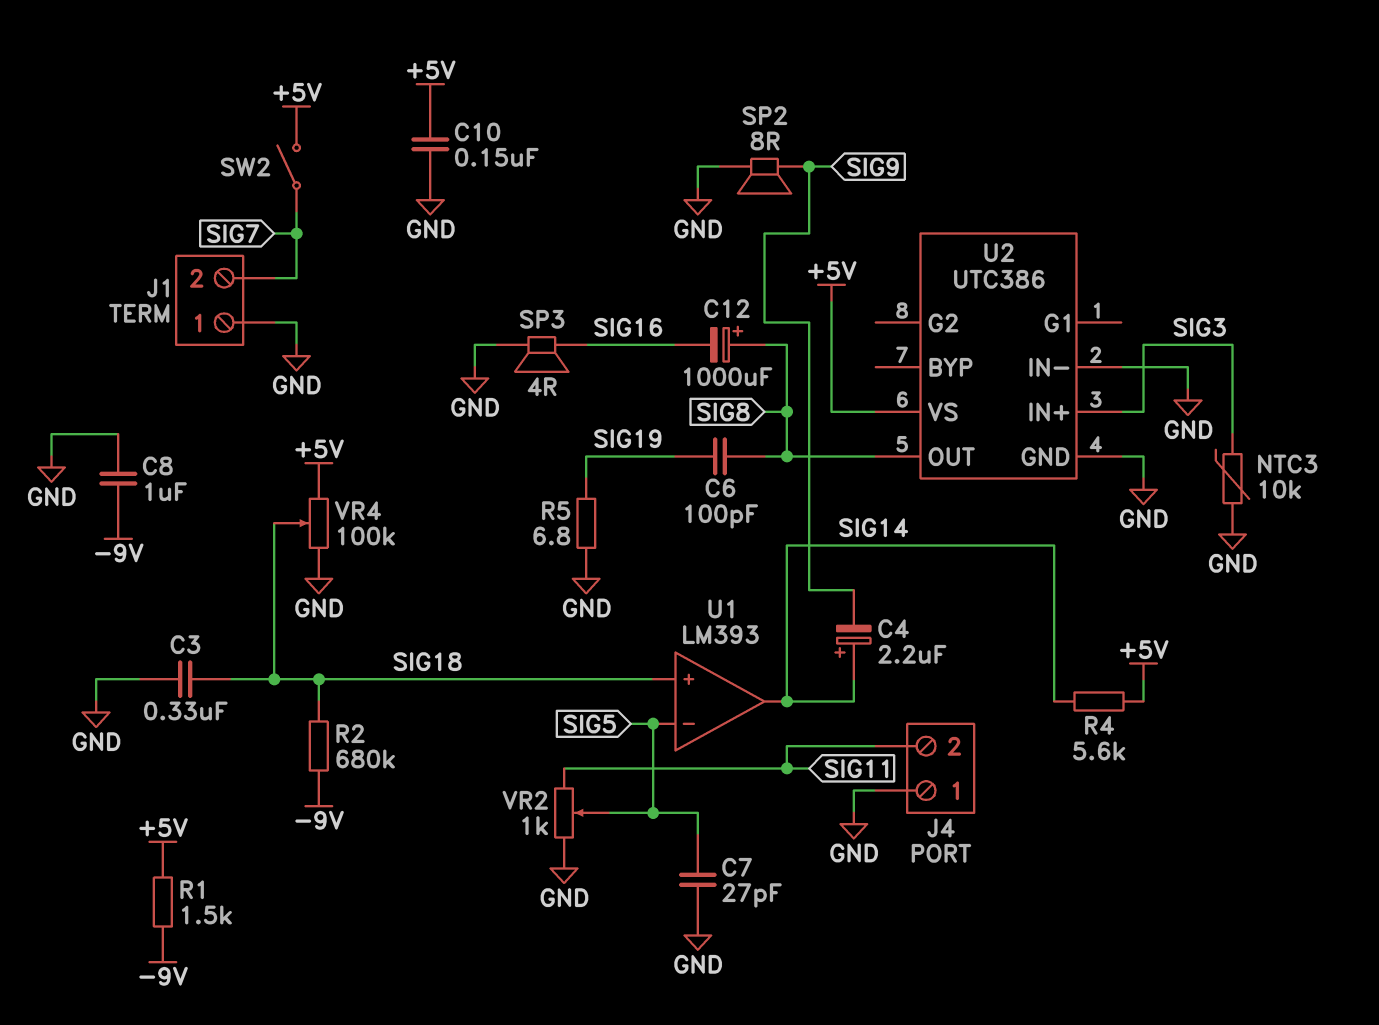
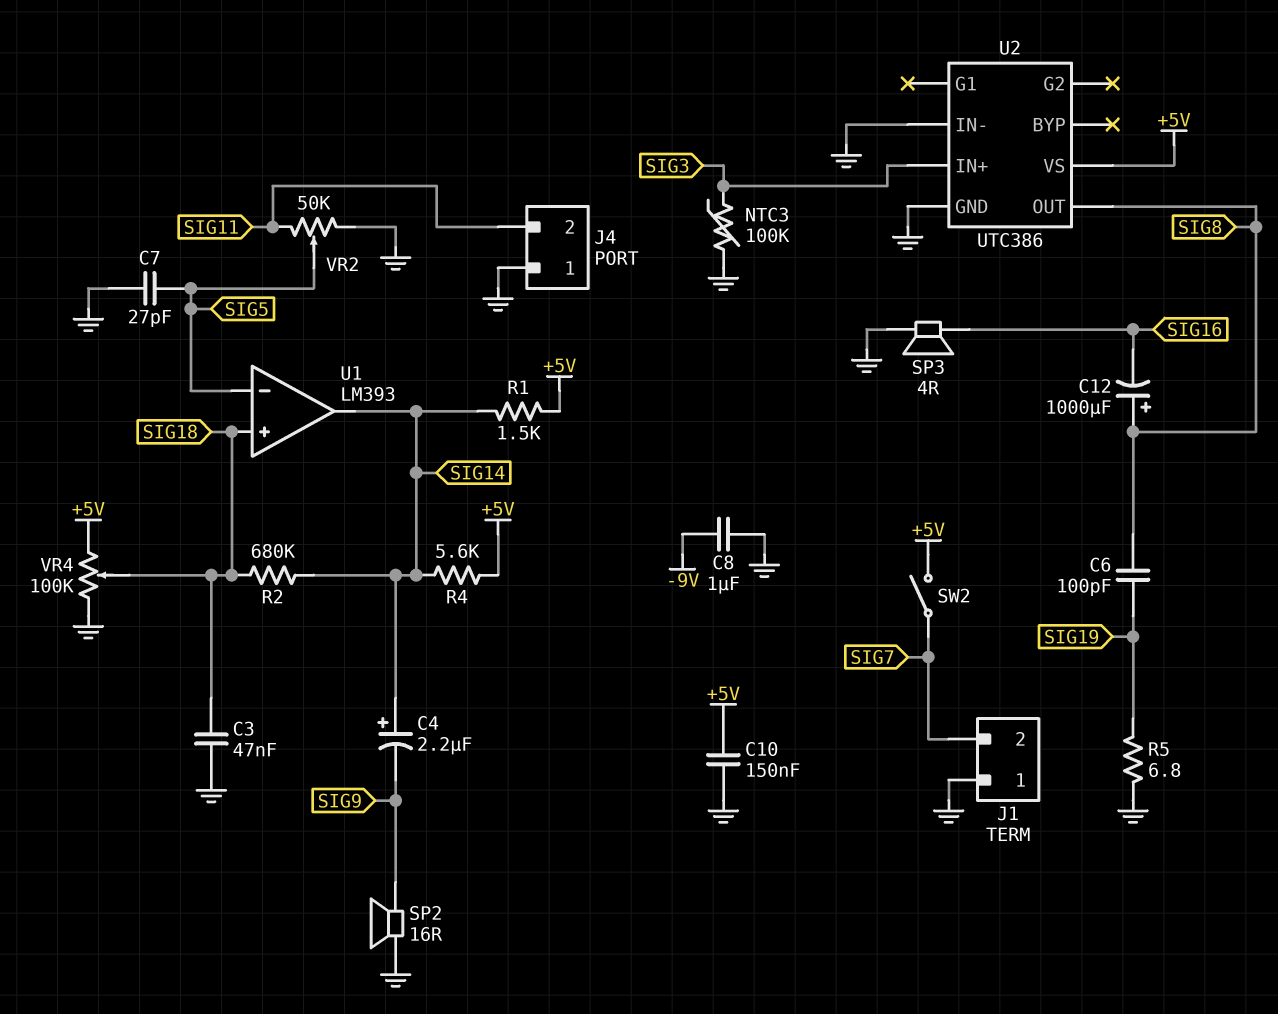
C3: 330nF (GND, SIG18) -> 47nF (GND, SIG18)
NTC3: 10k (GND, SIG3) -> 100k (GND, SIG3)
R1: 1.5k (+5V, -9V) -> 1.5k (+5V, SIG14)
R2: 680k (-9V, SIG18) -> 680k (SIG14, SIG18)
SP2: speaker 8R (GND, SIG9) -> speaker 16R (GND, SIG9)
VR2: 1k (GND, SIG11, wiper SIG5) -> 50k (GND, SIG11, wiper SIG5)

